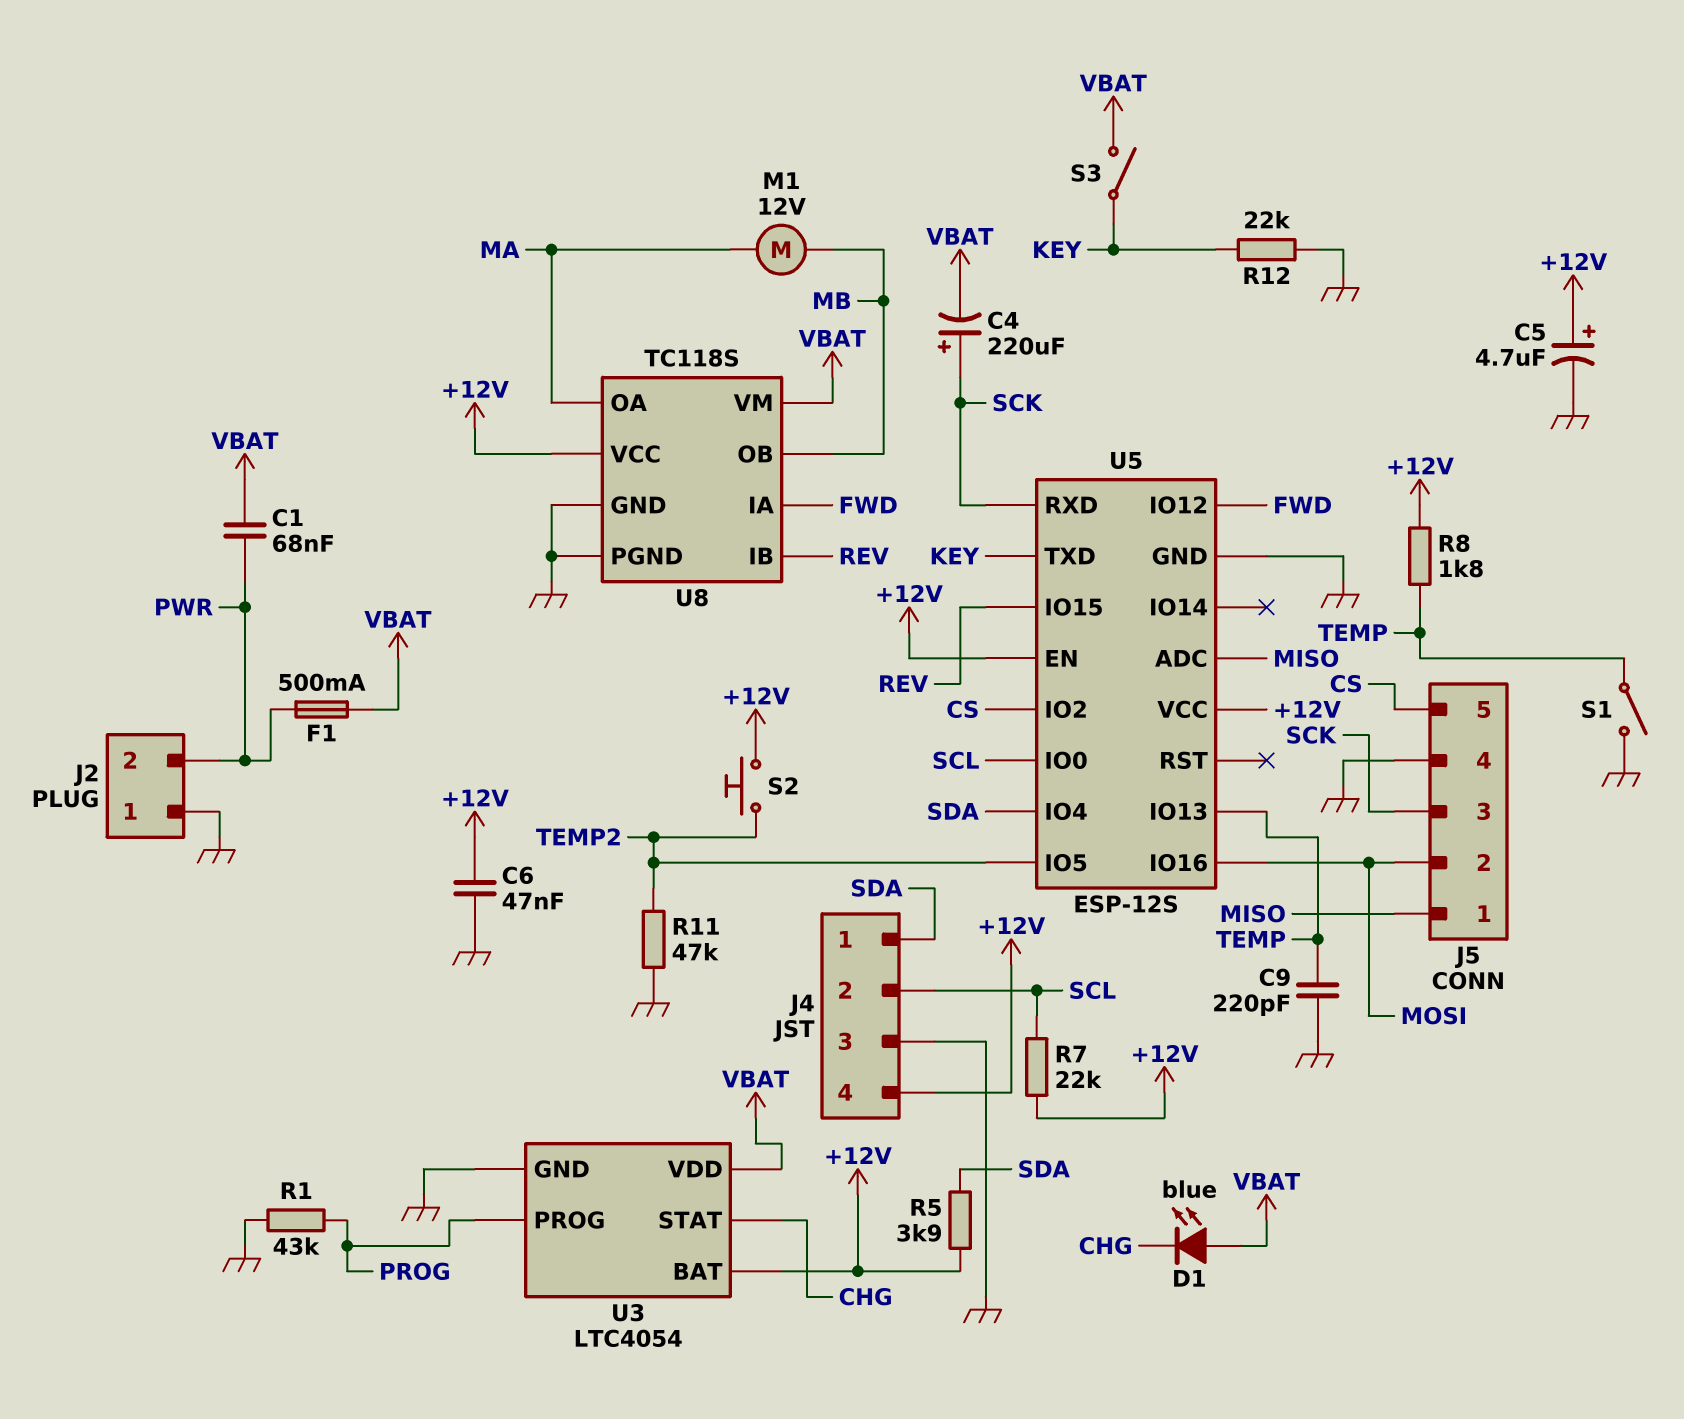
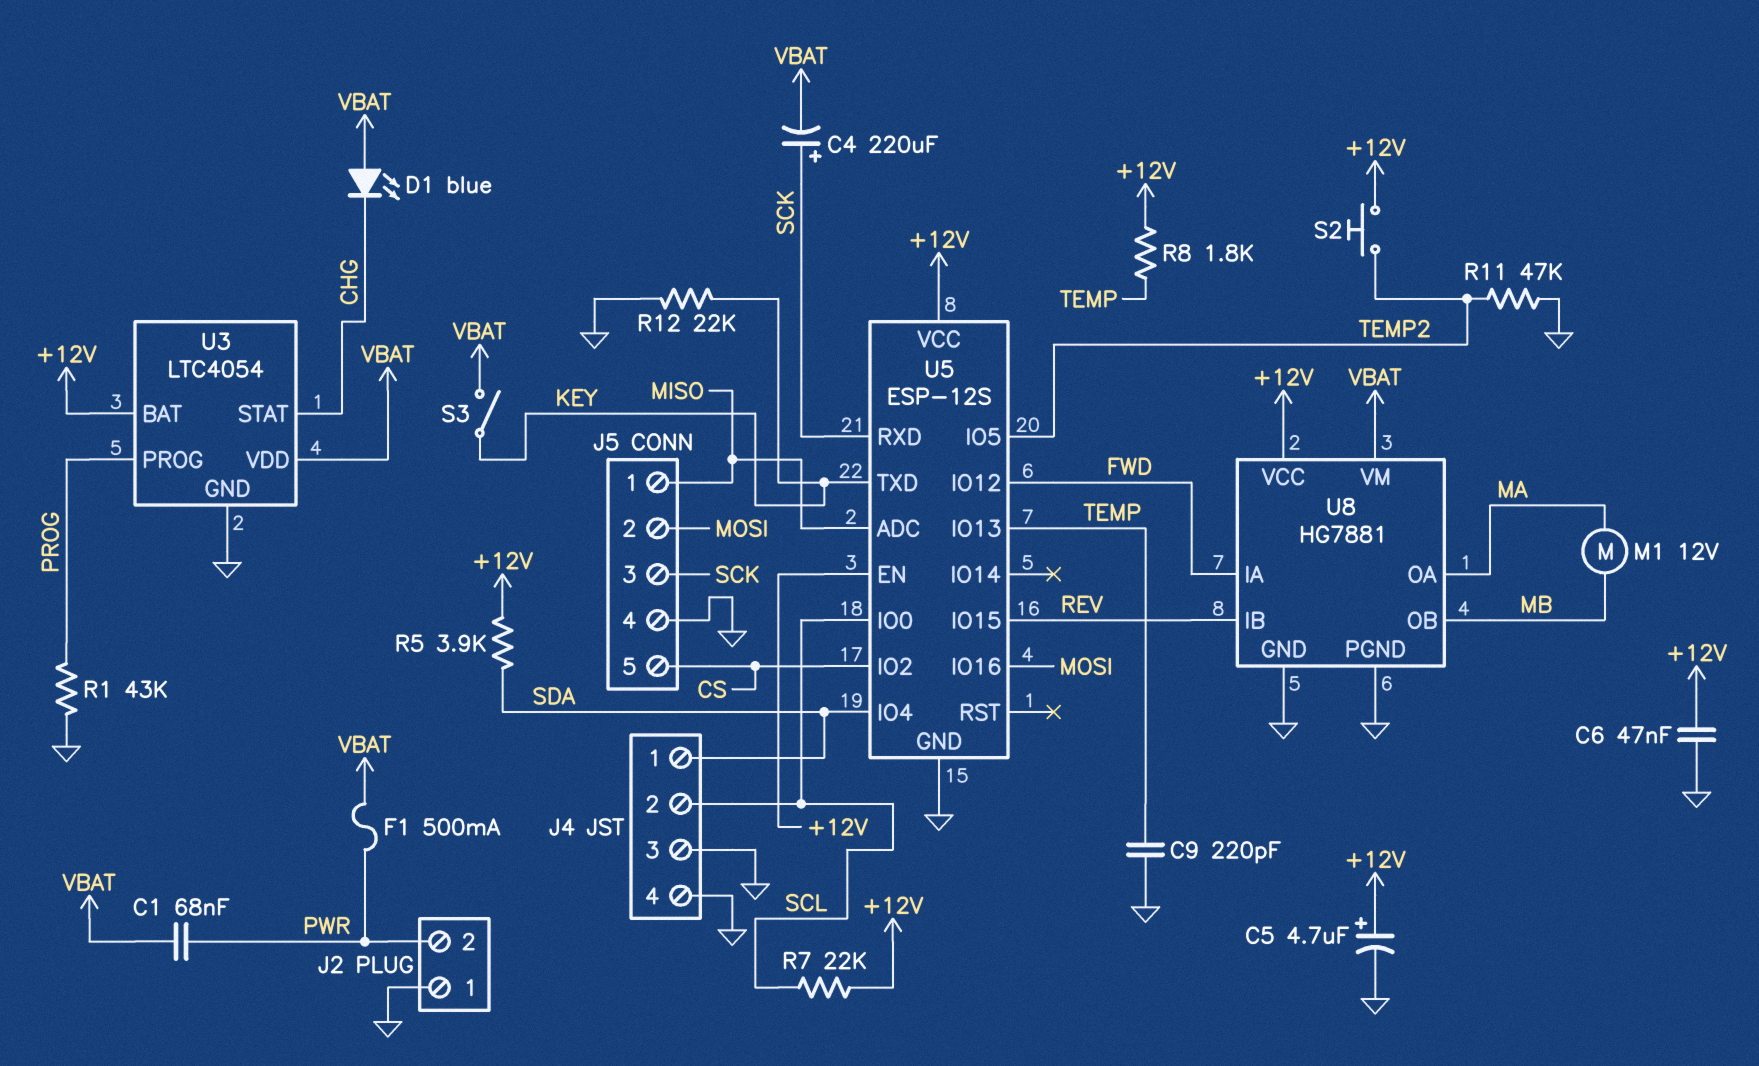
J4 pin 4: +12V -> GND
S1: switch (GND, TEMP) -> none
U8: TC118S -> HG7881

